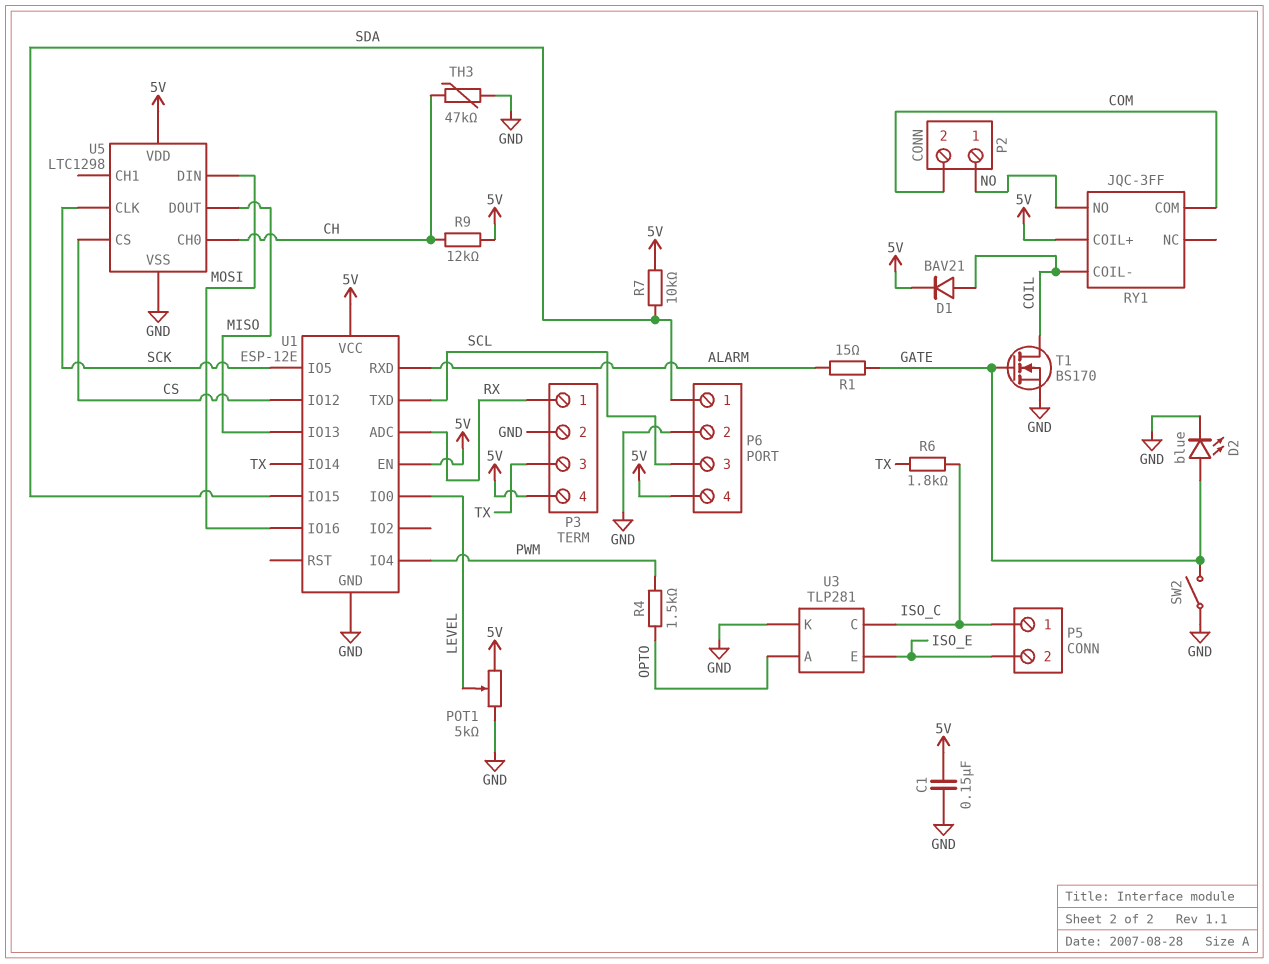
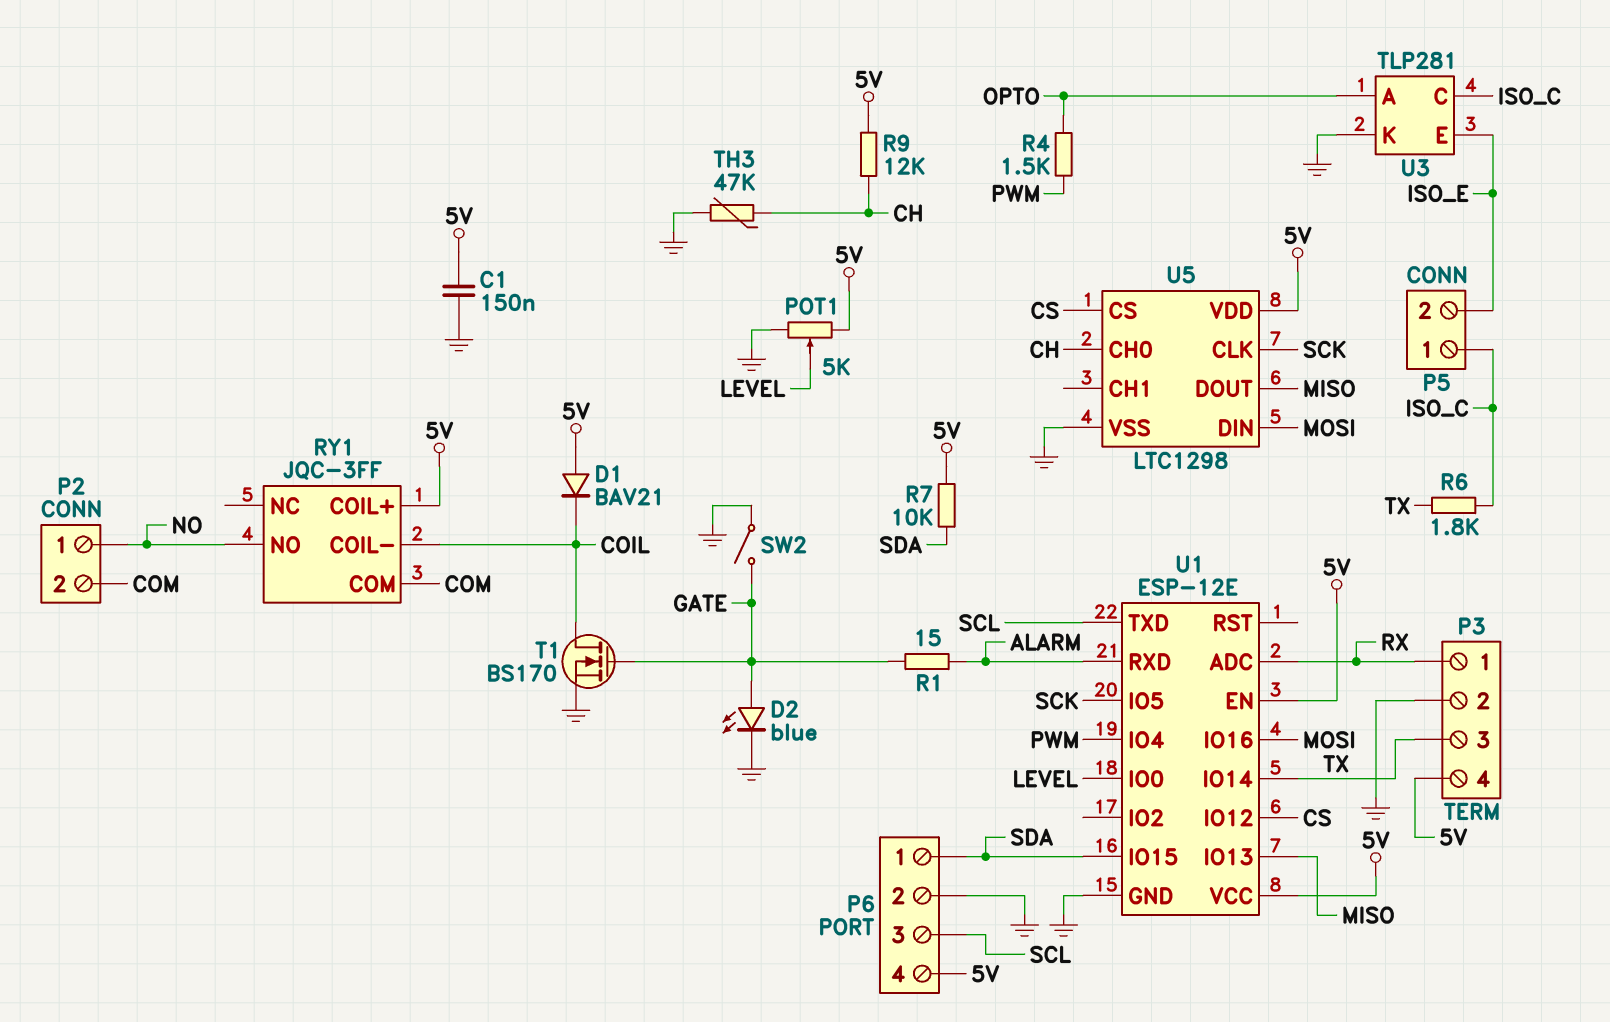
D1: diode BAV21 (A COIL, K 5V) -> diode BAV21 (A 5V, K COIL)

